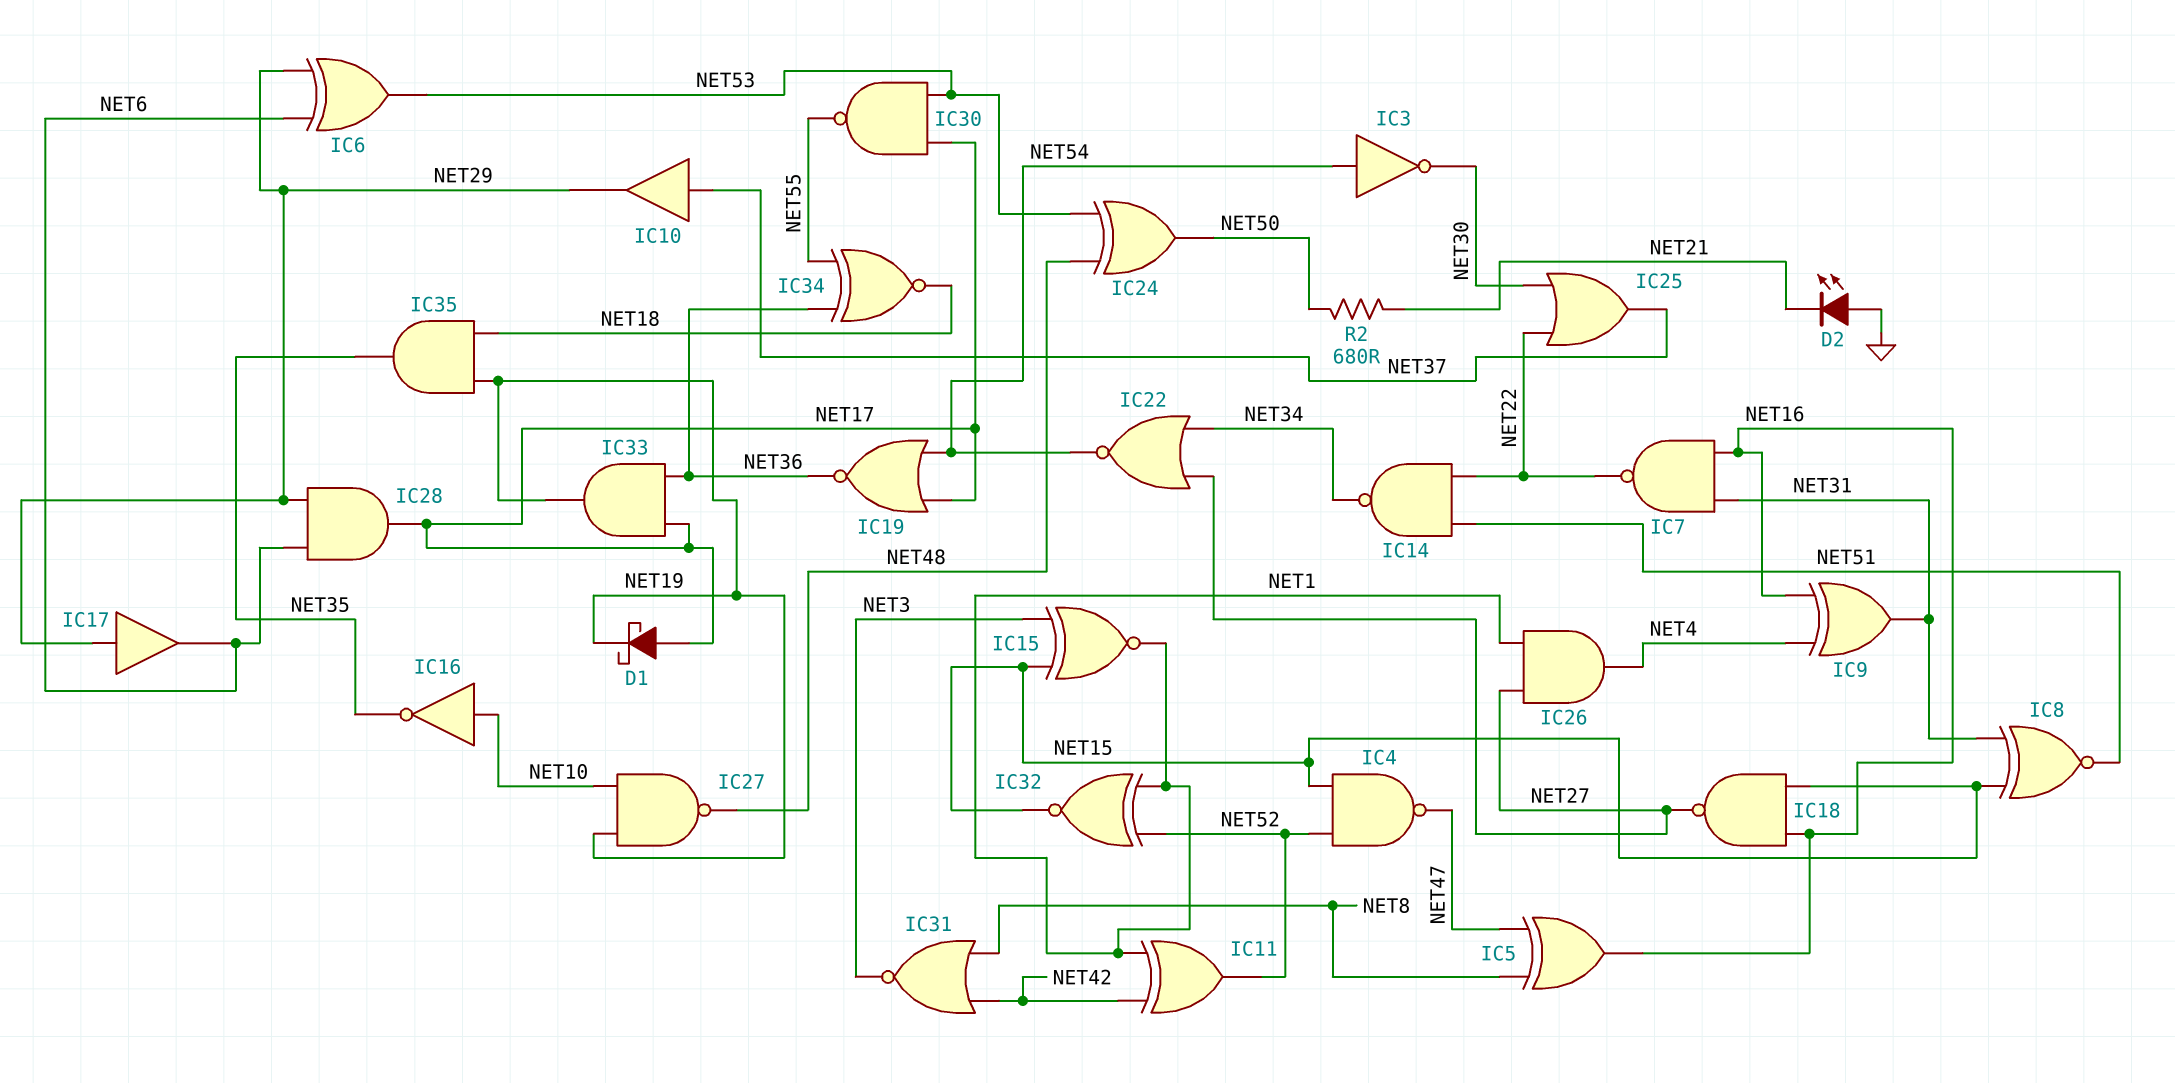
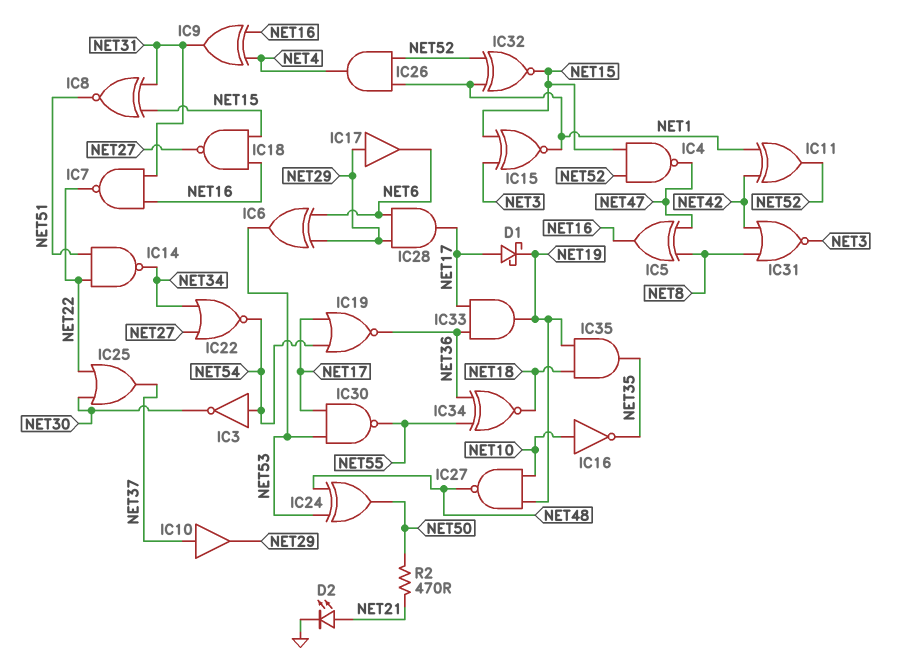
D2: LED (A GND, K NET21) -> LED (A NET21, K GND)
IC26: AND (in NET1, in NET27, out NET4) -> AND (in NET1, in NET52, out NET4)
R2: 680 (NET21, NET50) -> 470 (NET21, NET50)

